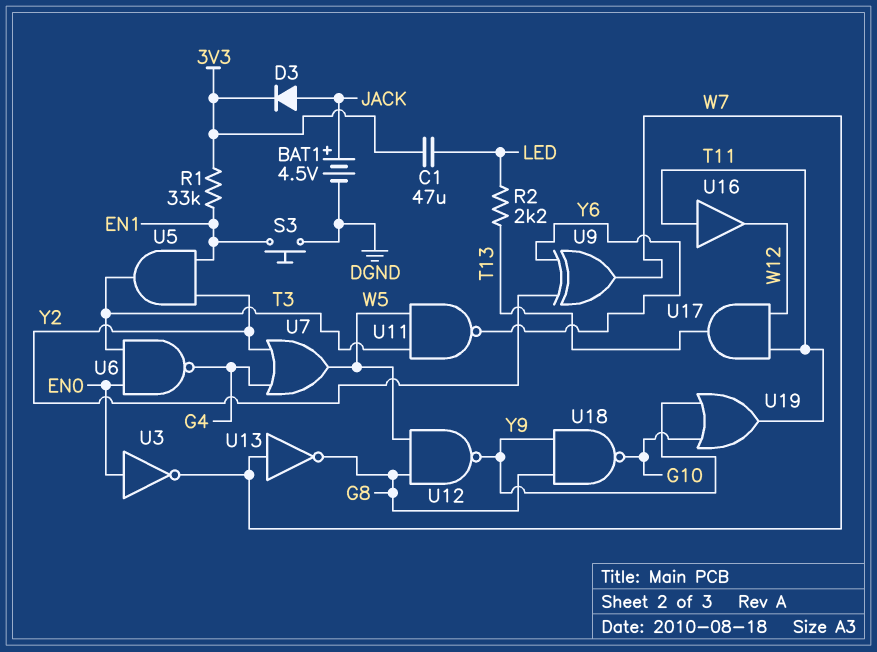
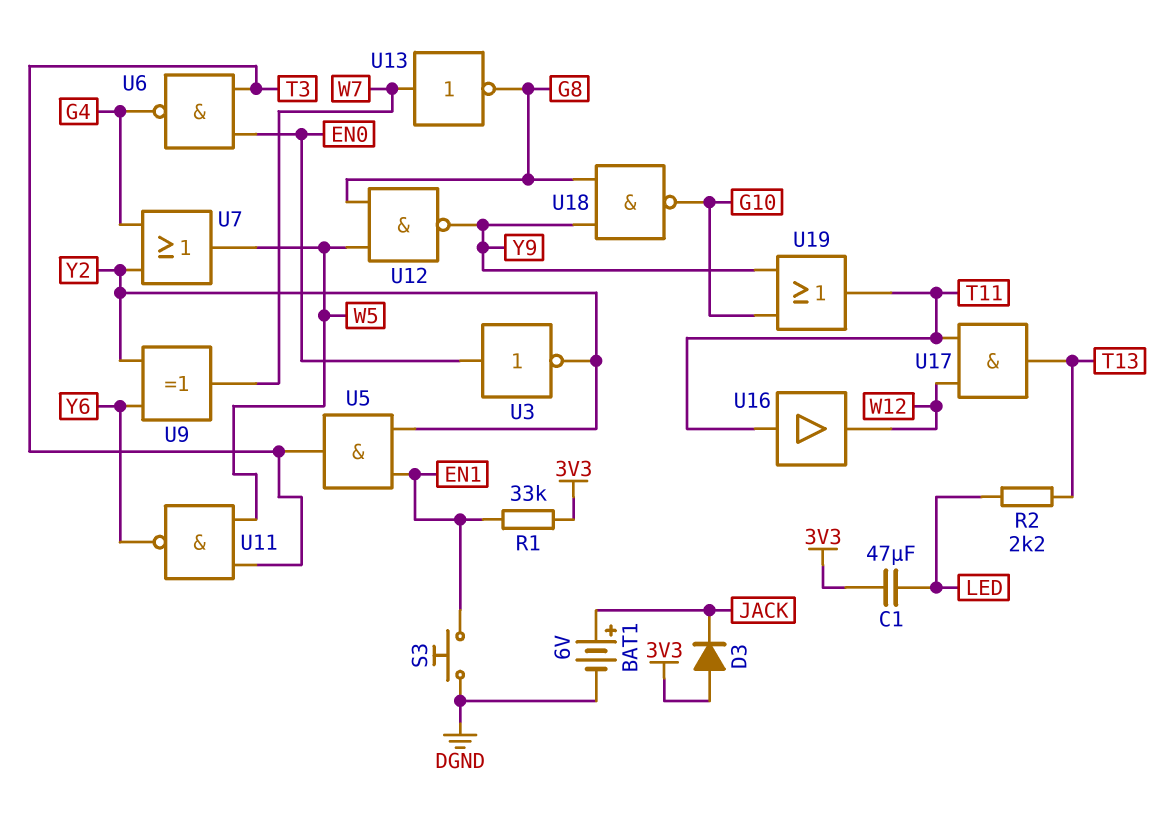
BAT1: 4.5V (plus JACK, minus DGND) -> 6V (plus JACK, minus DGND)
D3: diode (A JACK, K 3V3) -> diode (A 3V3, K JACK)
U3: NOT (in EN0, out W7) -> NOT (in EN0, out Y2)

